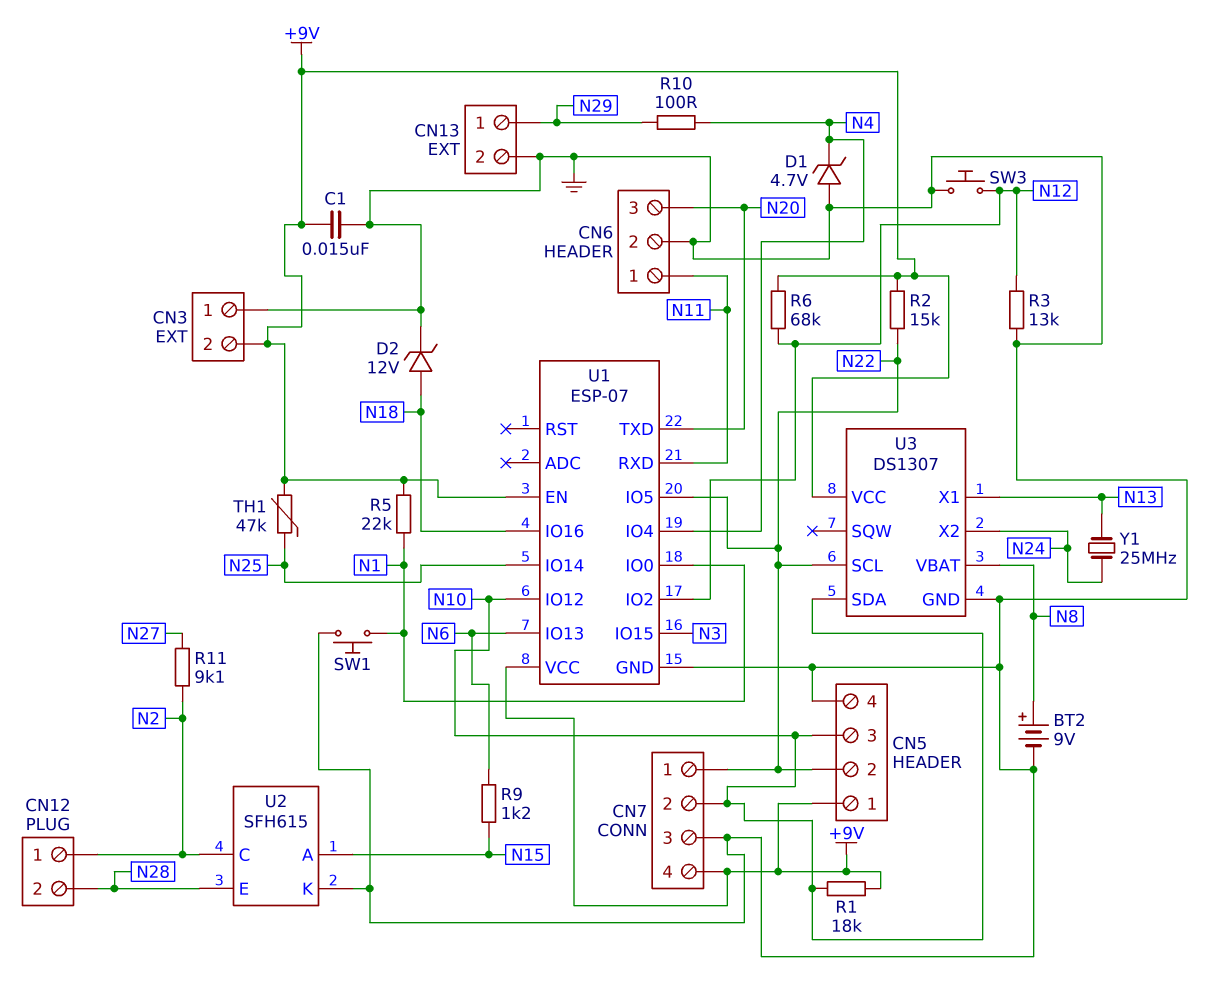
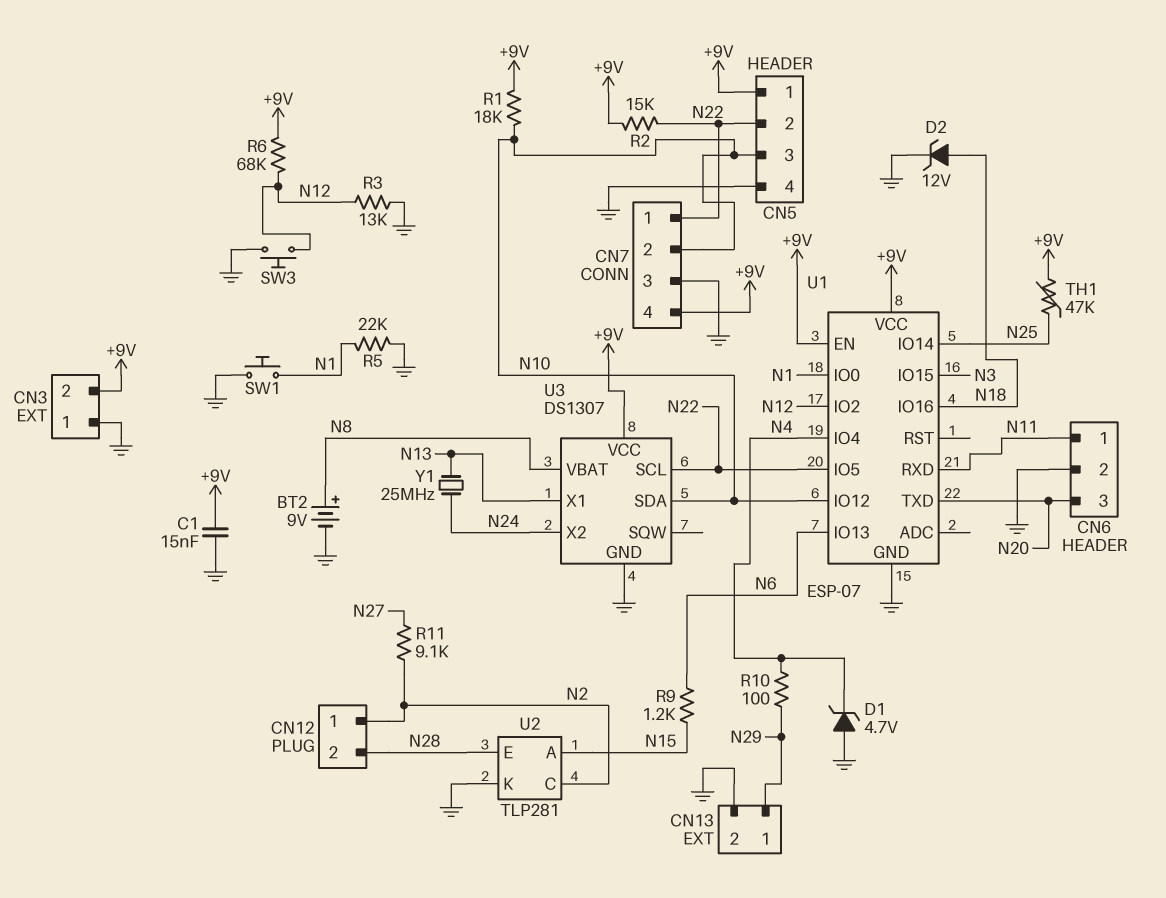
R5: 22k (+9V, N1) -> 22k (GND, N1)
U2: SFH615 -> TLP281

